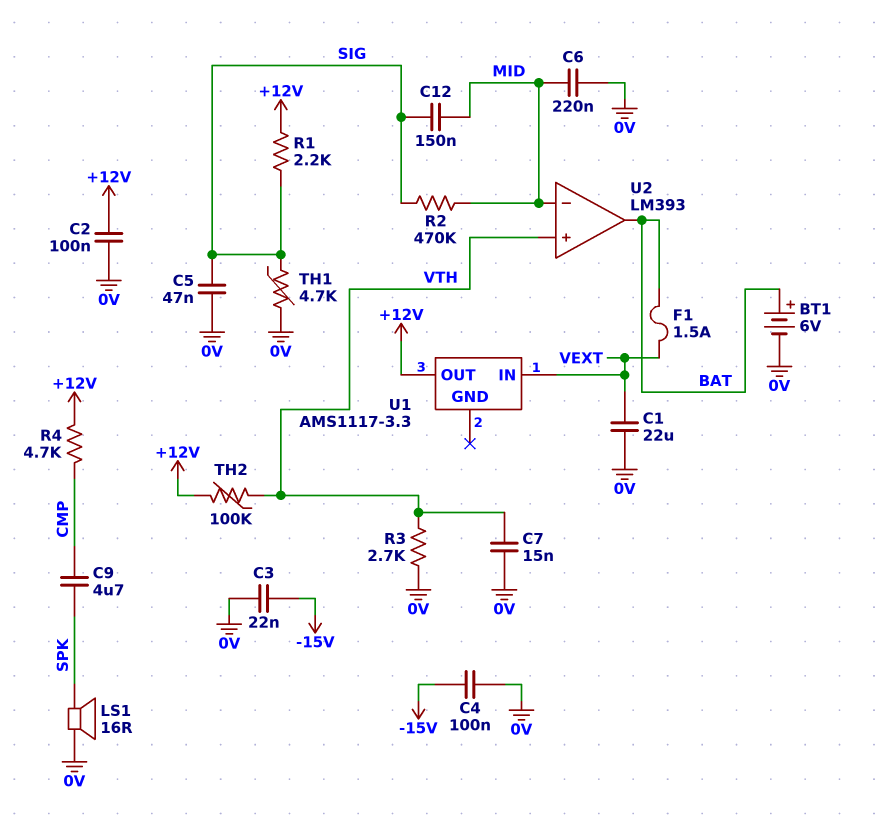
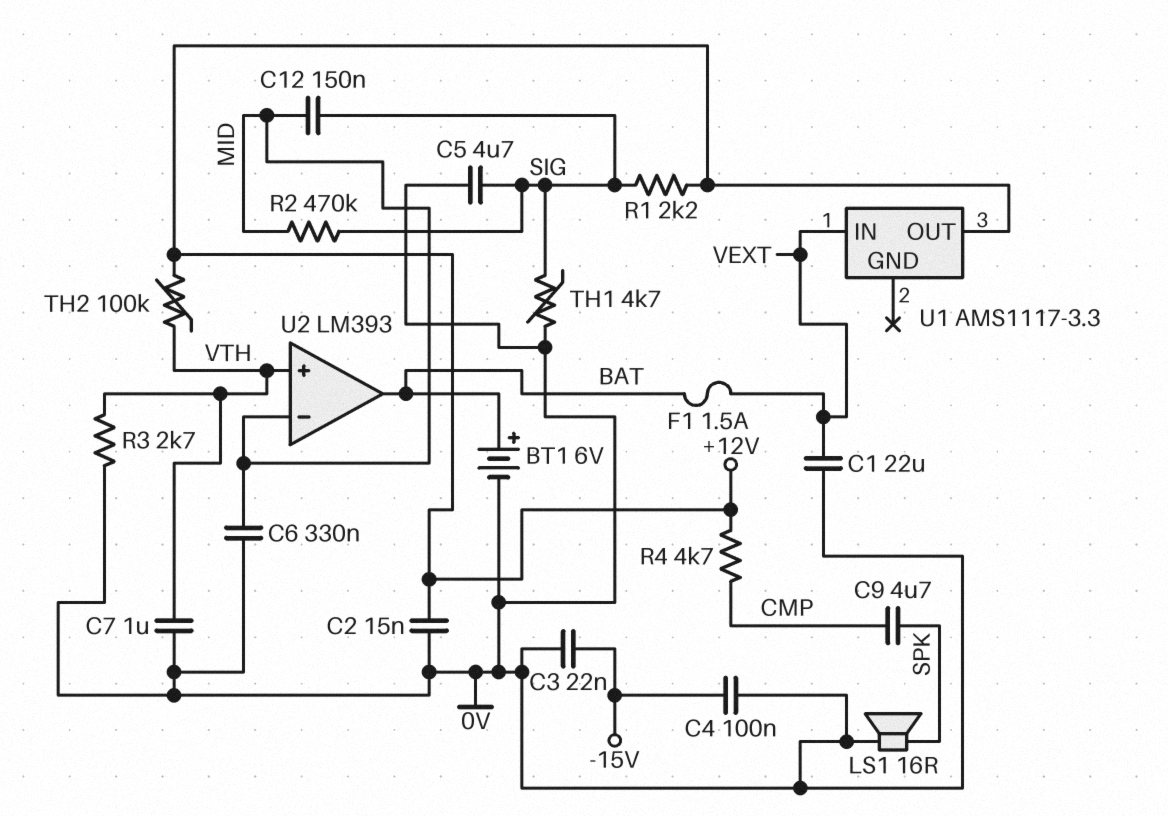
C2: 100nF (+12V, 0V) -> 15nF (+12V, 0V)
C5: 47nF (0V, SIG) -> 4.7uF (0V, SIG)
C6: 220nF (0V, MID) -> 330nF (0V, MID)
C7: 15nF (0V, VTH) -> 1uF (0V, VTH)

